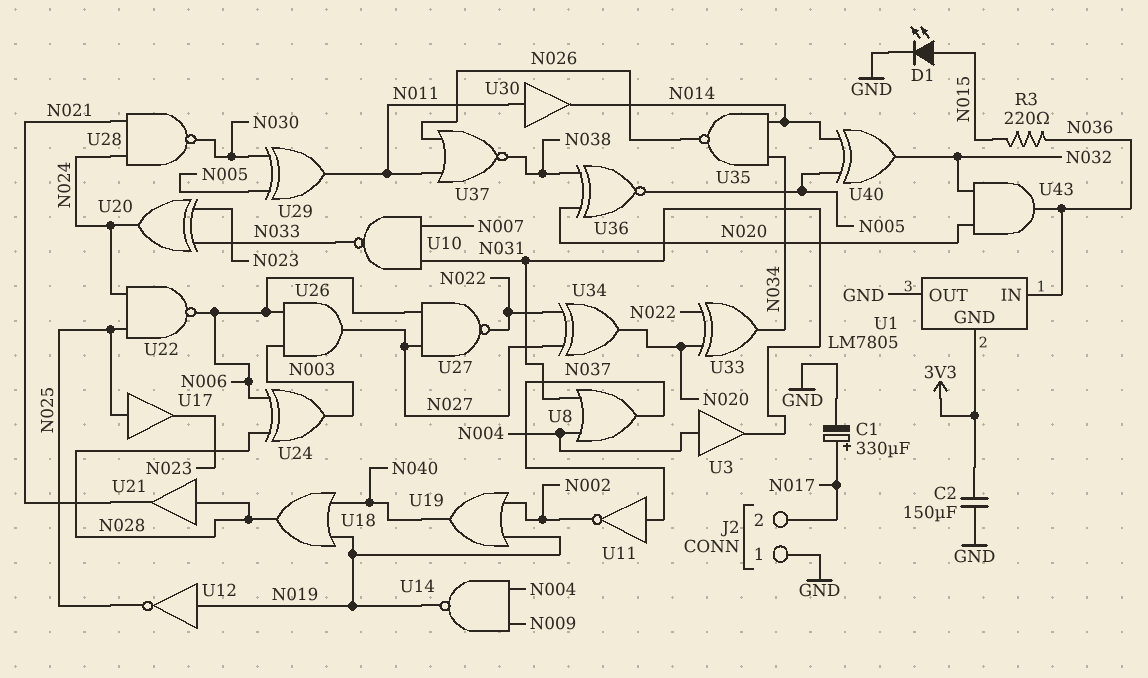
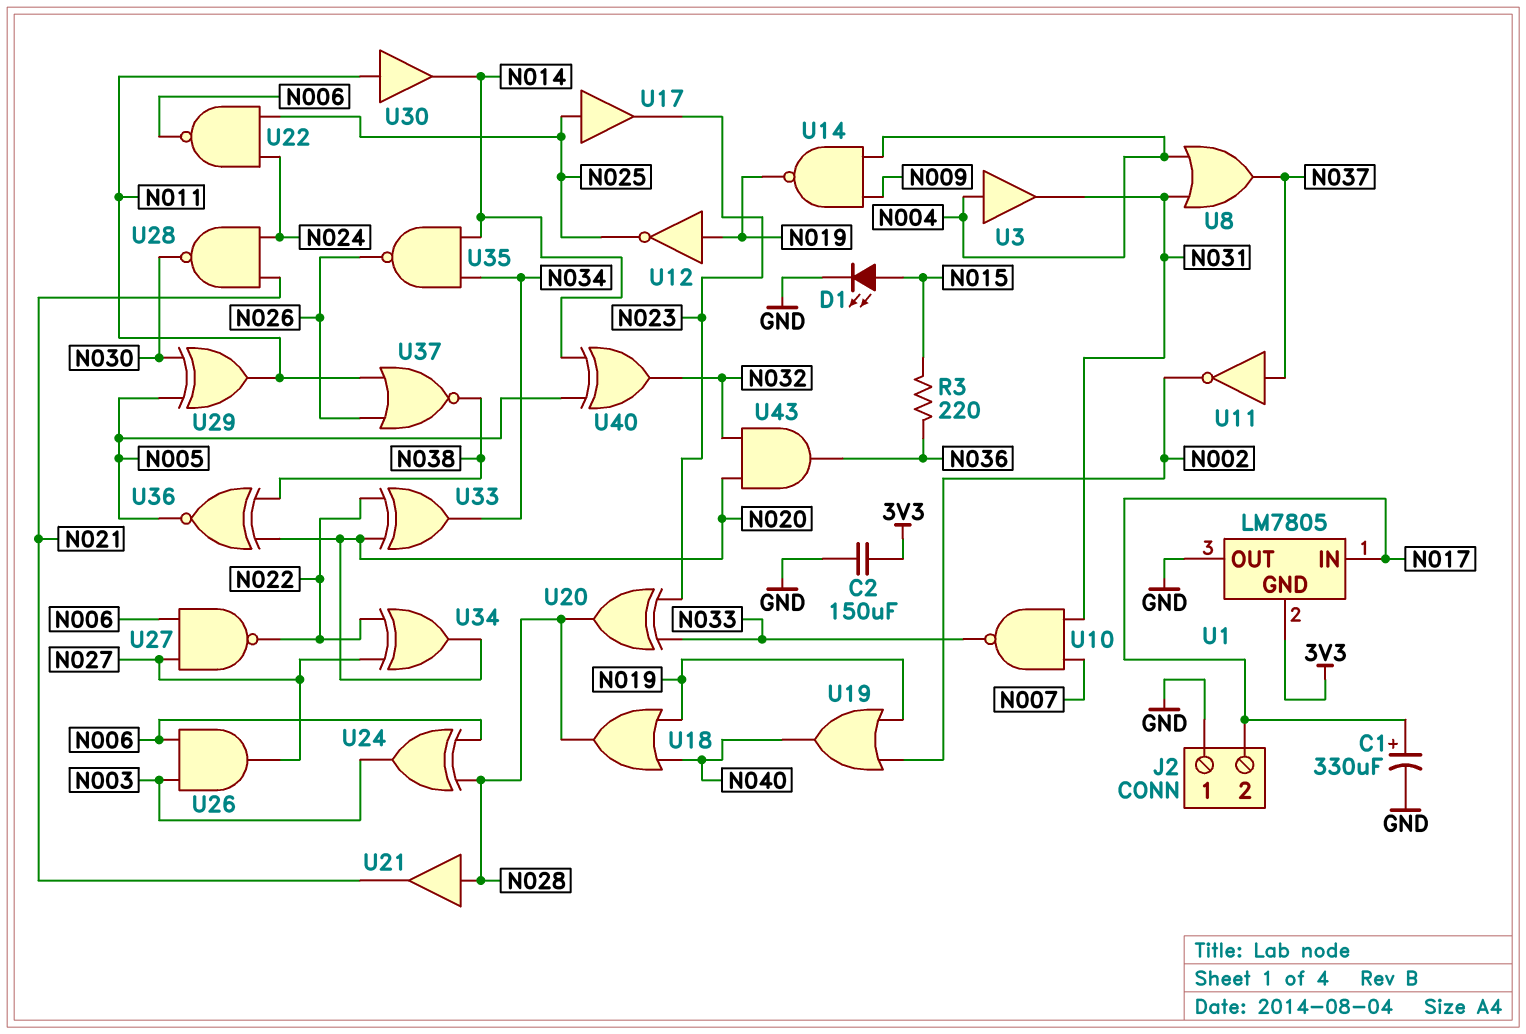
U1 pin IN: N036 -> N017
U20: XOR (in N023, in N033, out N024) -> XOR (in N023, in N033, out N028)

